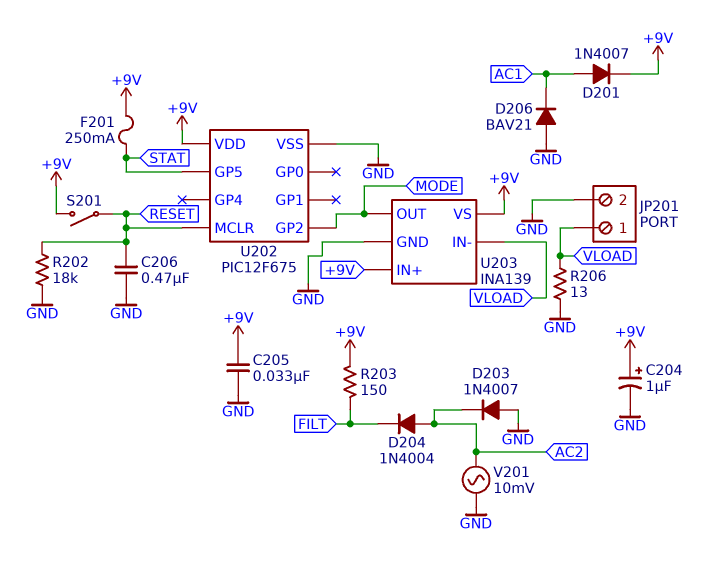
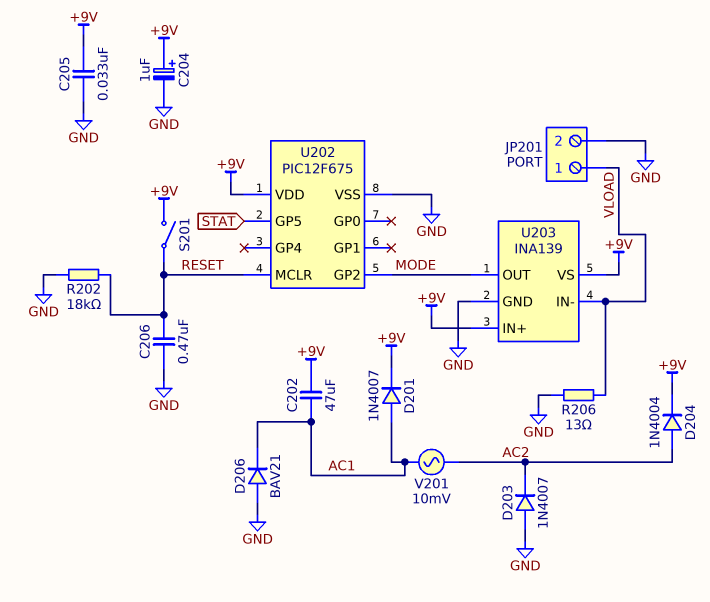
C202: none -> 47uF (+9V, AC1)
D204: diode 1N4004 (A AC2, K FILT) -> diode 1N4004 (A AC2, K +9V)
F201: 250mA (+9V, STAT) -> none
R203: 150 (+9V, FILT) -> none
V201: AC 10mV (AC2, GND) -> AC 10mV (AC1, AC2)

